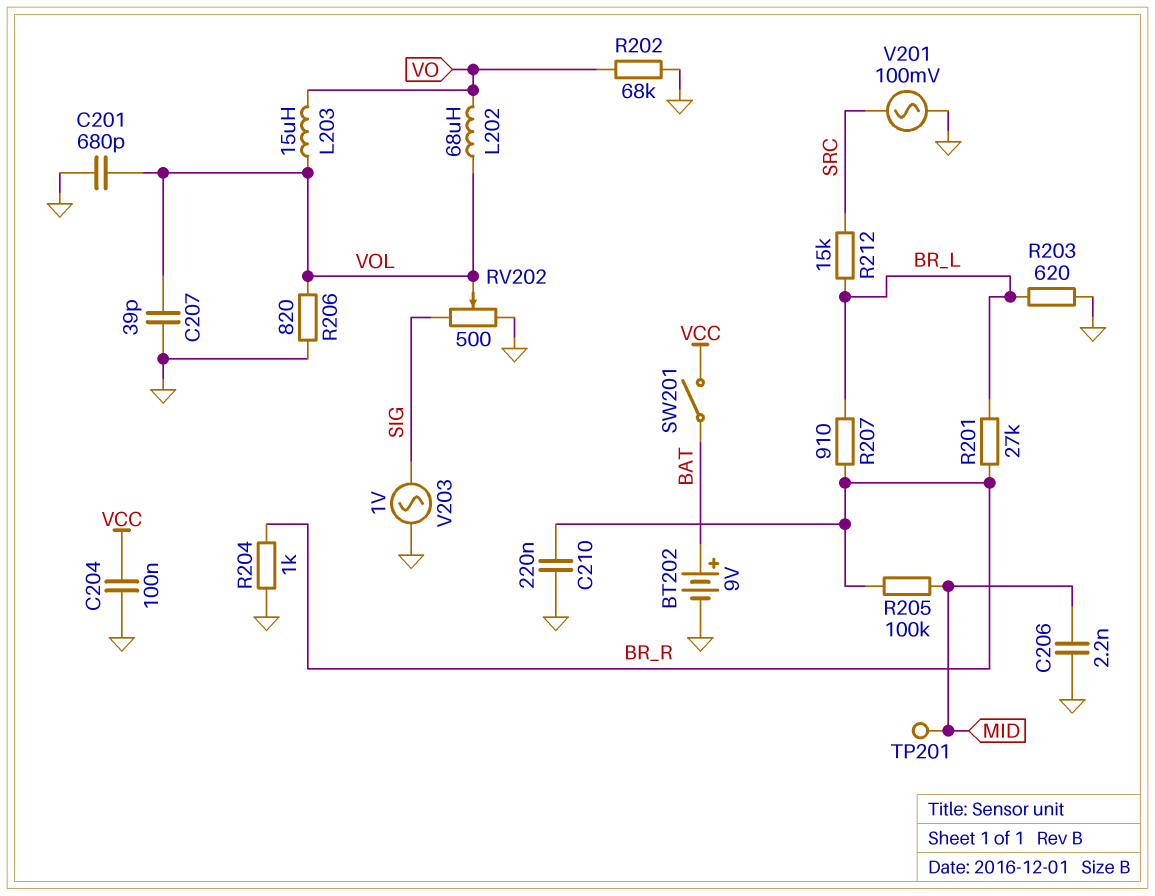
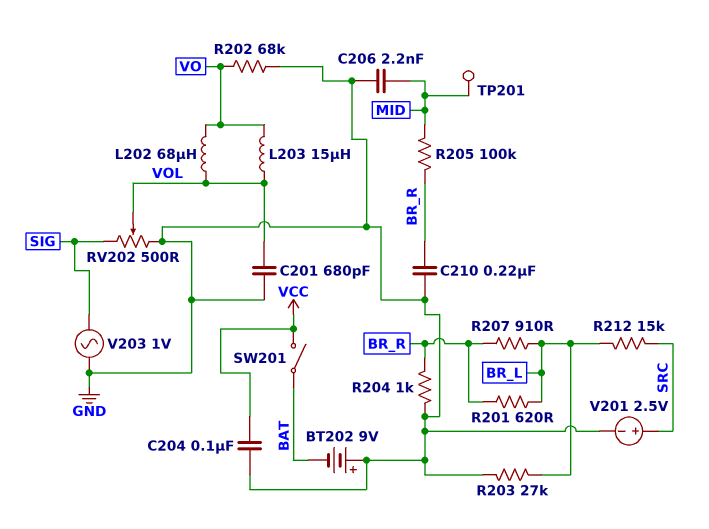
BT202: 9V (plus BAT, minus GND) -> 9V (plus GND, minus BAT)
C207: 39pF (GND, VOL) -> none
R201: 27k (BR_L, BR_R) -> 620 (BR_L, BR_R)
R203: 620 (BR_L, GND) -> 27k (BR_L, GND)
R206: 820 (GND, VOL) -> none
V201: AC 100mV (GND, SRC) -> 2.5V (plus SRC, minus GND)

